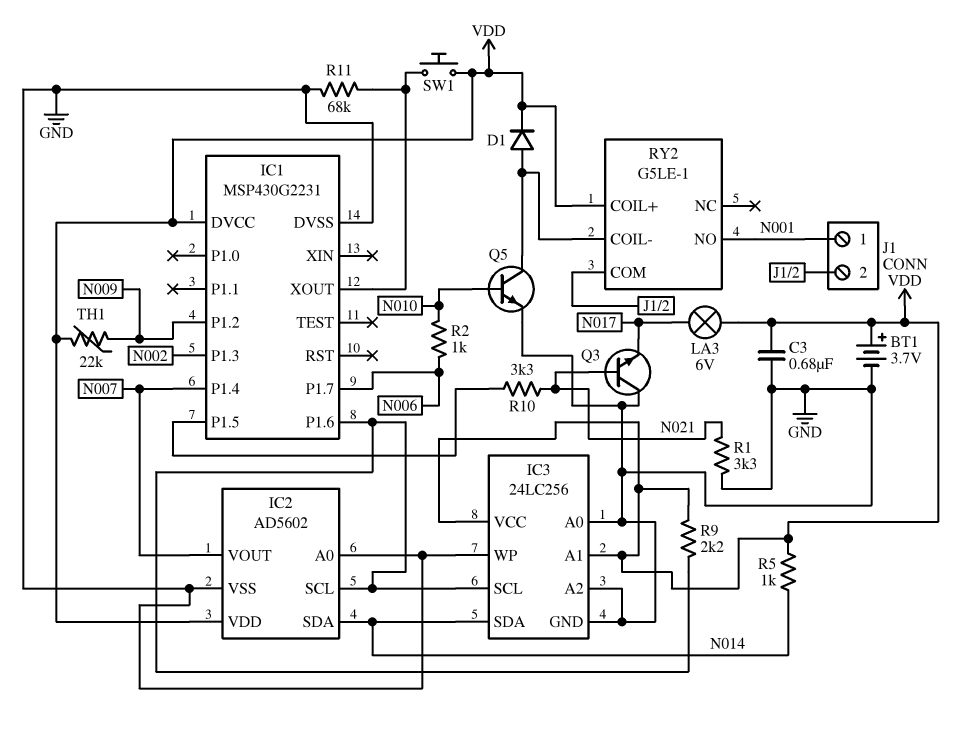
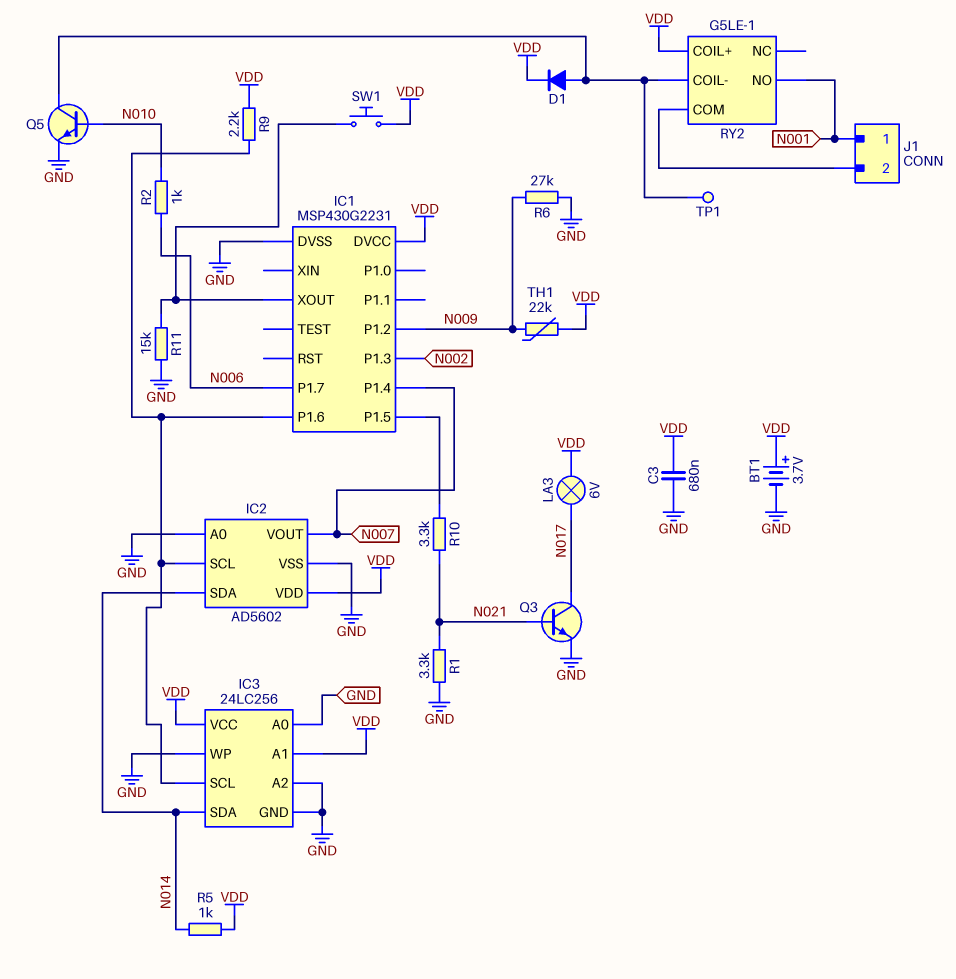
Q3: NPN (B N021, C GND, E N017) -> NPN (B N021, C N017, E GND)
R6: none -> 27k (GND, N009)
R11: 68k (GND, IC1/XOUT) -> 15k (GND, IC1/XOUT)
TP1: none -> test point (RY2/COIL-)

